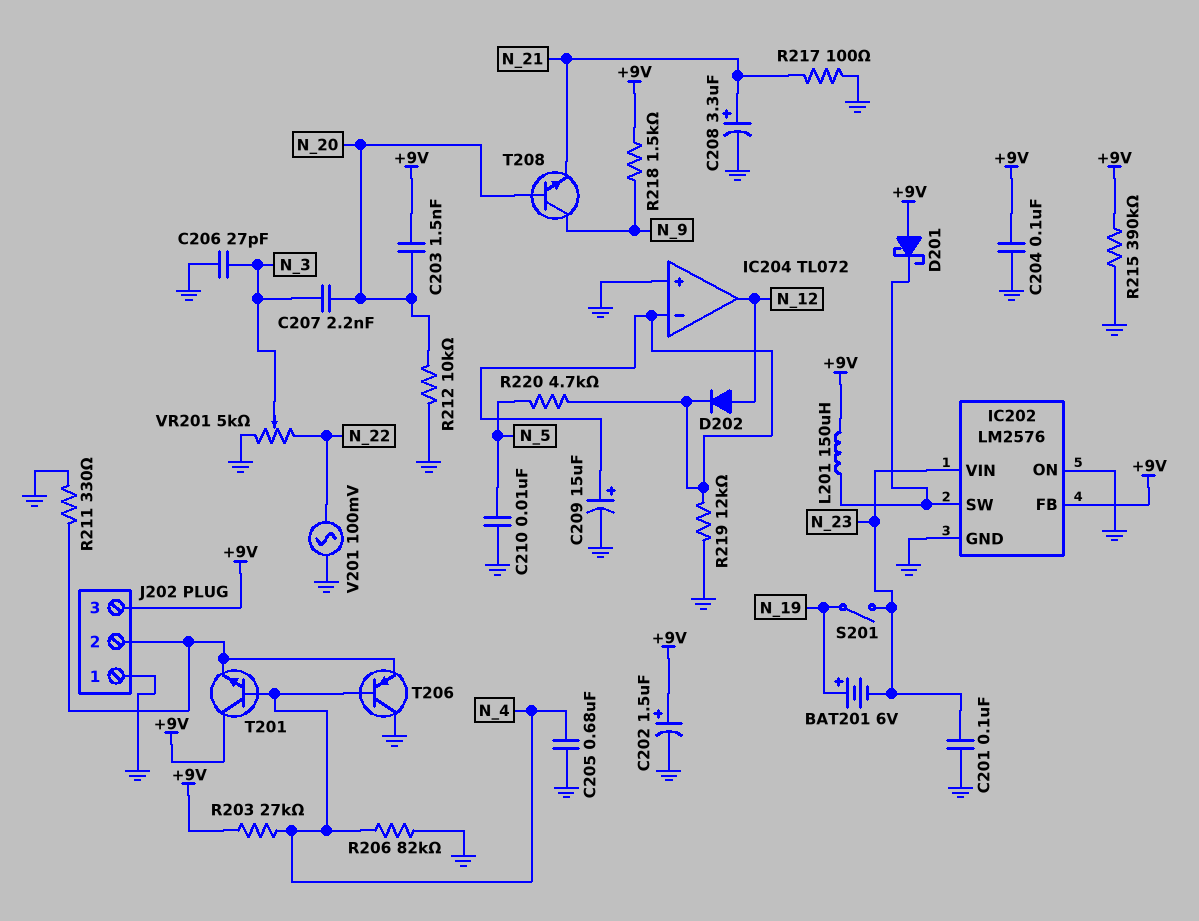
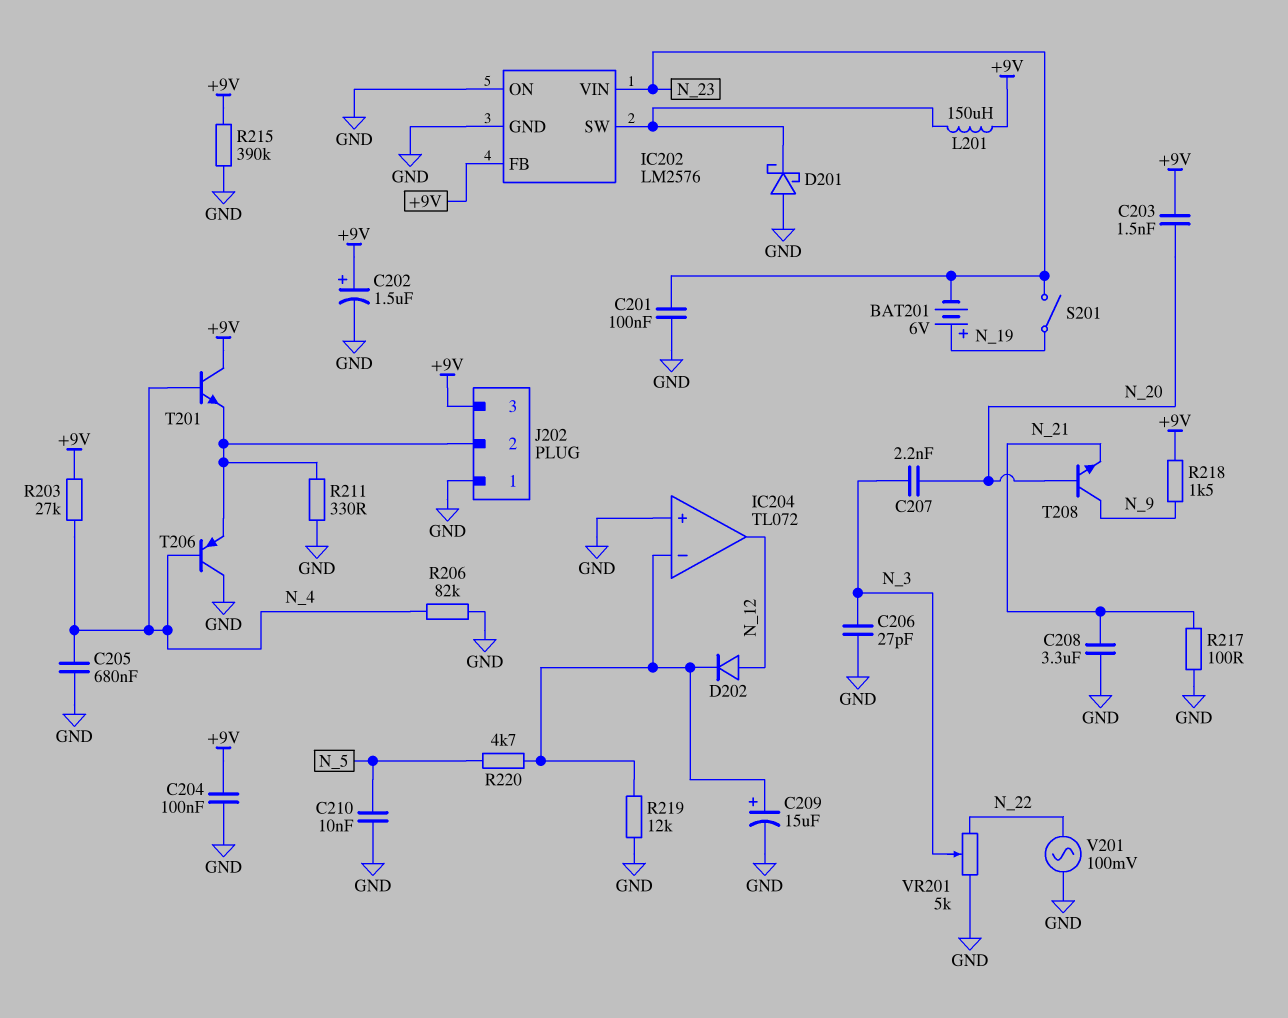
C208: 3.3uF (plus N_21, minus GND) -> 3.3uF (GND, N_21)
D201: schottky (A +9V, K IC202/SW) -> schottky (A GND, K IC202/SW)
R212: 10k (GND, N_20) -> none

